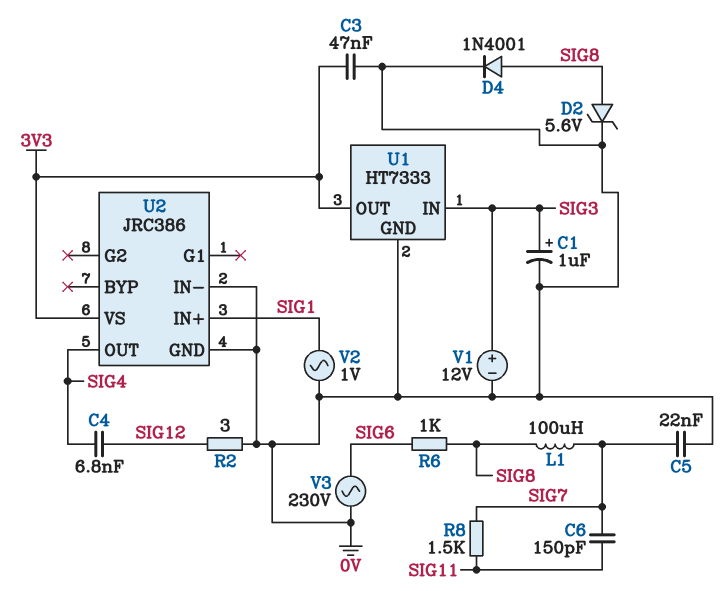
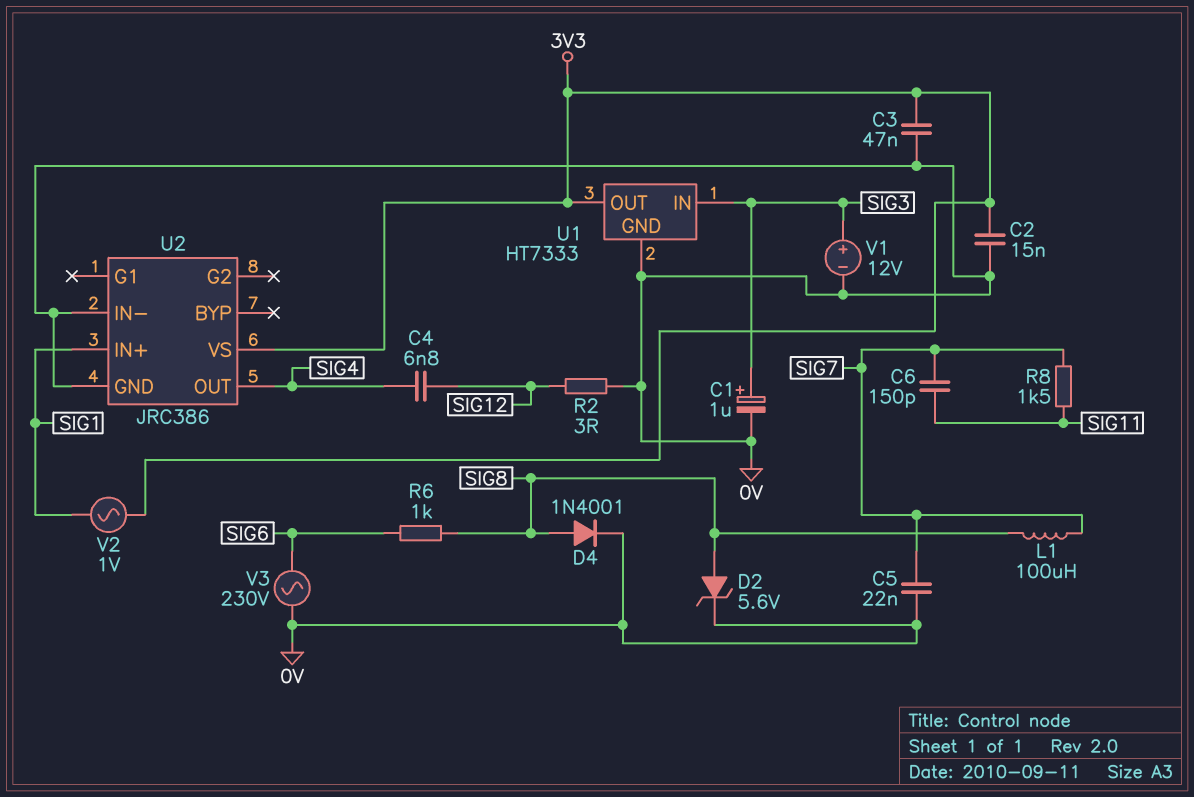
C2: none -> 15nF (0V, 3V3)
V2: AC 1V (0V, SIG1) -> AC 1V (3V3, SIG1)

